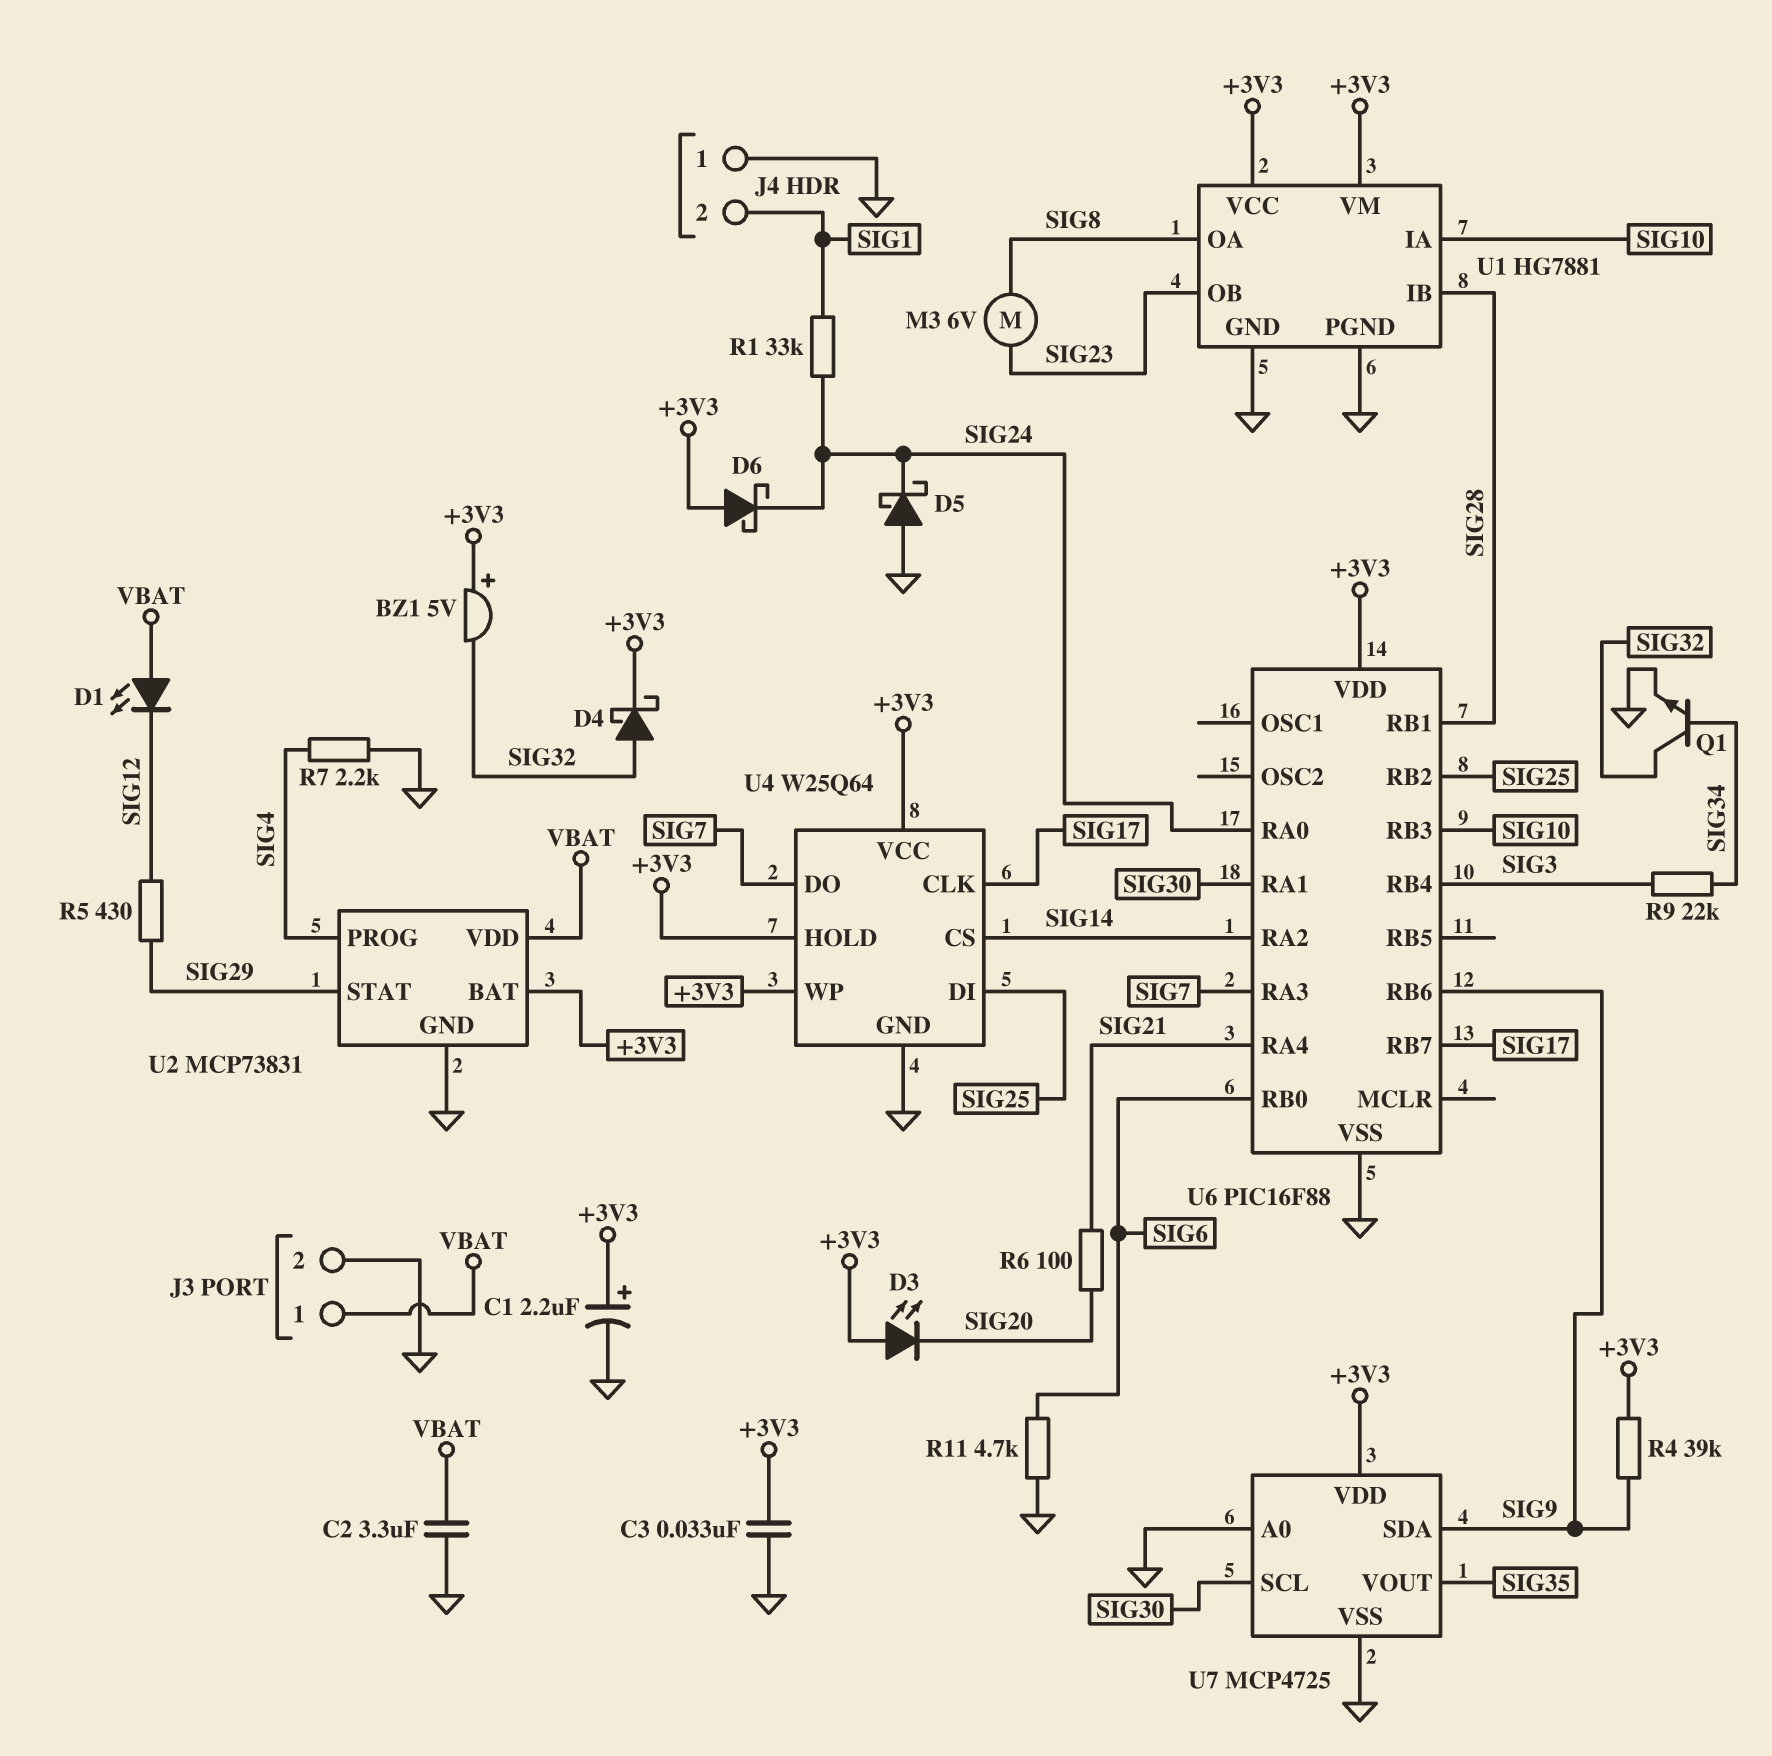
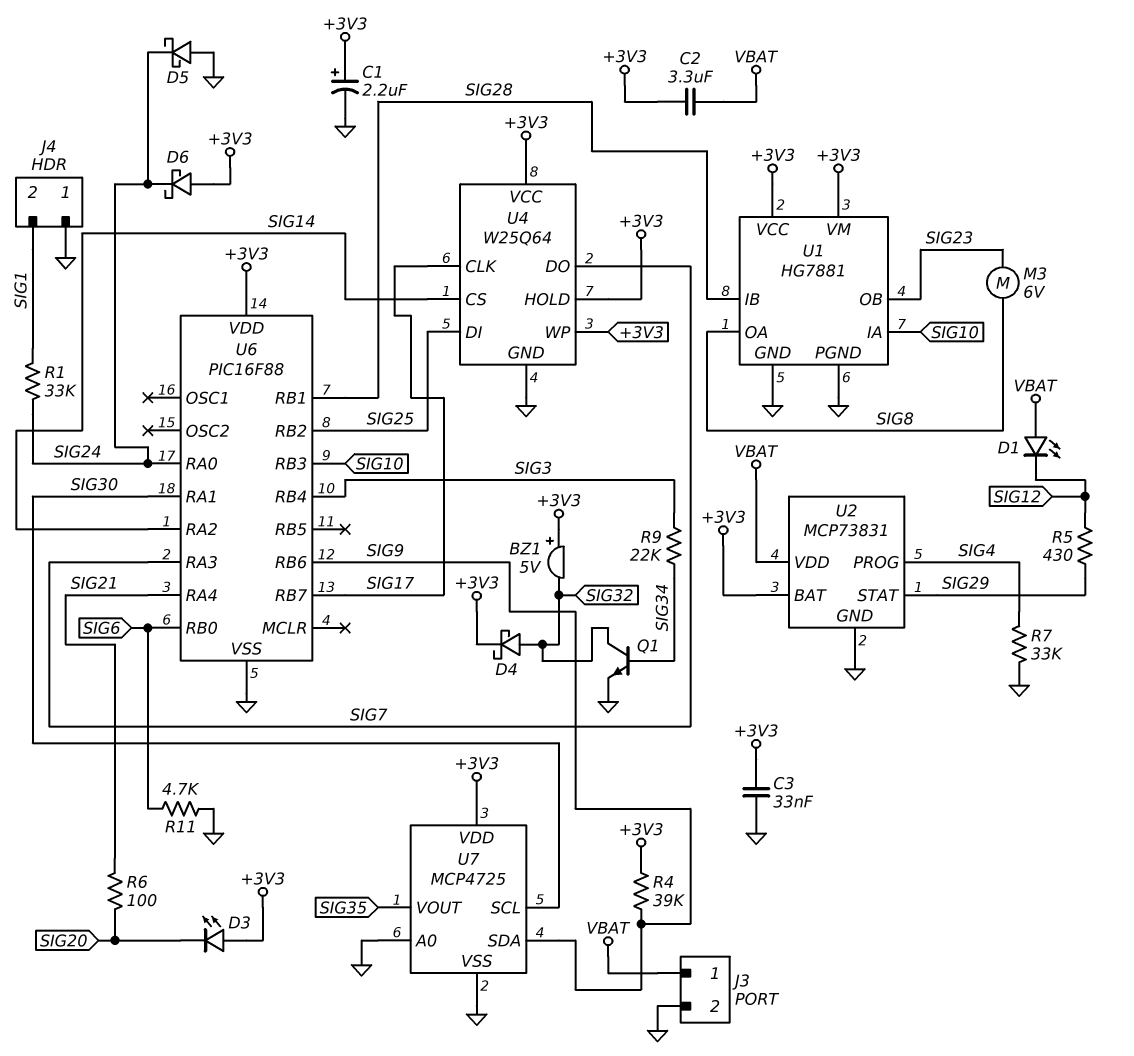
C2: 3.3uF (GND, VBAT) -> 3.3uF (+3V3, VBAT)
R7: 2.2k (GND, SIG4) -> 33k (GND, SIG4)

